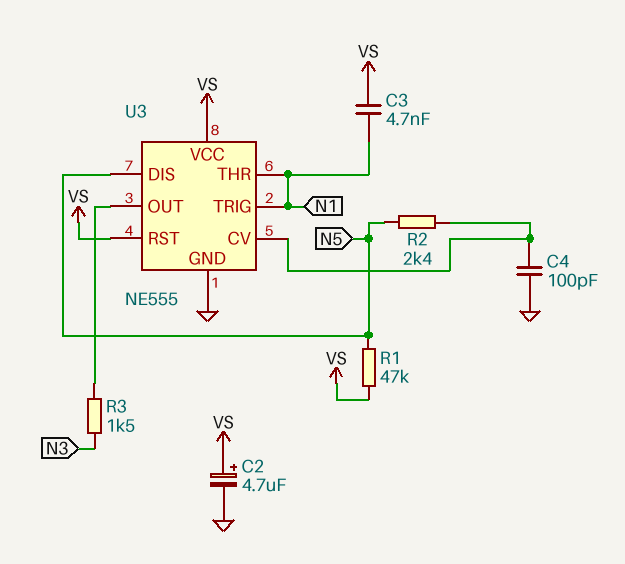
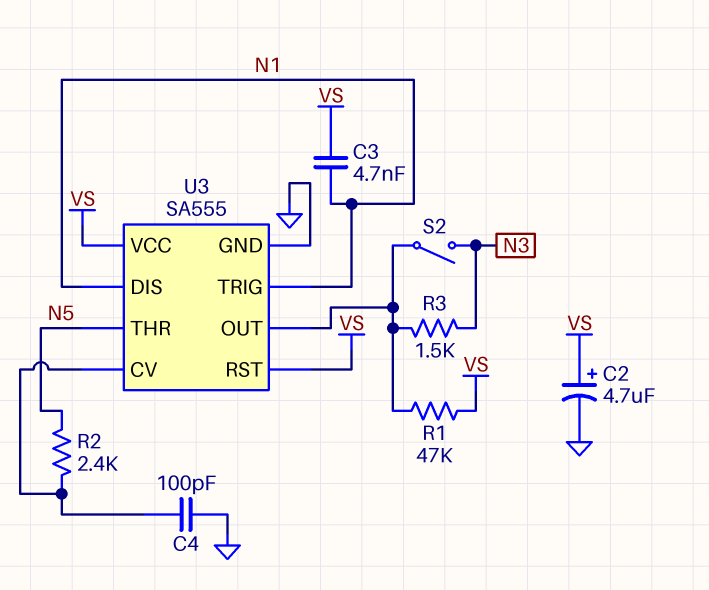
R1: 47k (N5, VS) -> 47k (U3/OUT, VS)
S2: none -> switch (N3, U3/OUT)
U3: NE555 -> SA555
U3 pin DIS: N5 -> N1
U3 pin THR: N1 -> N5

